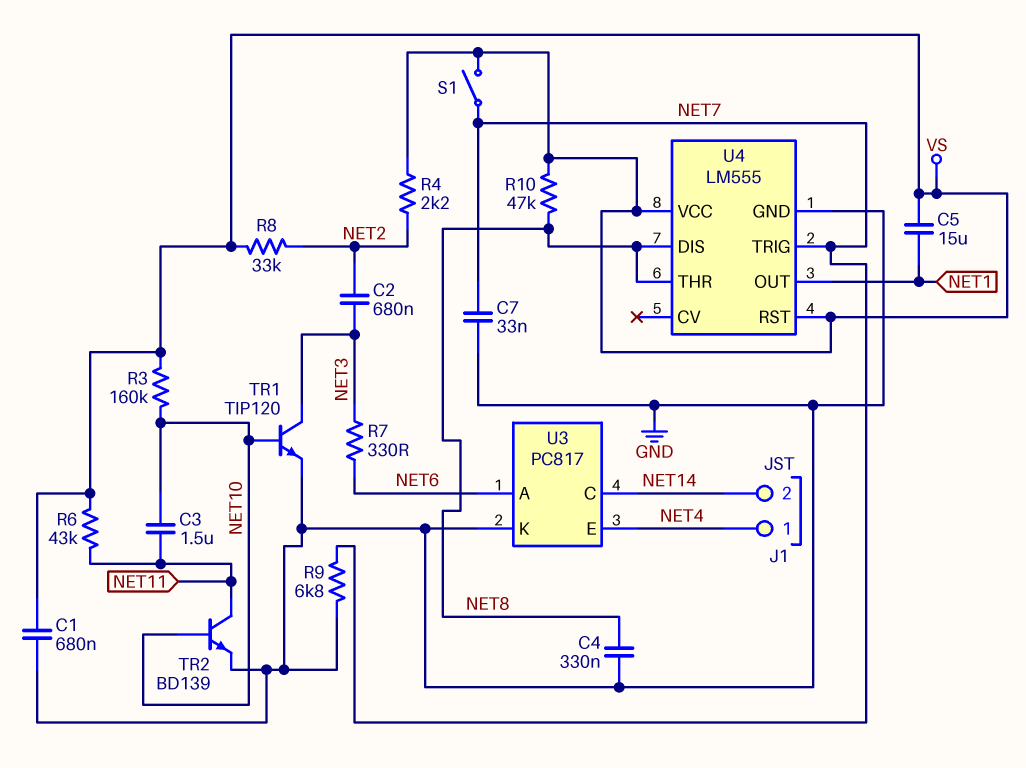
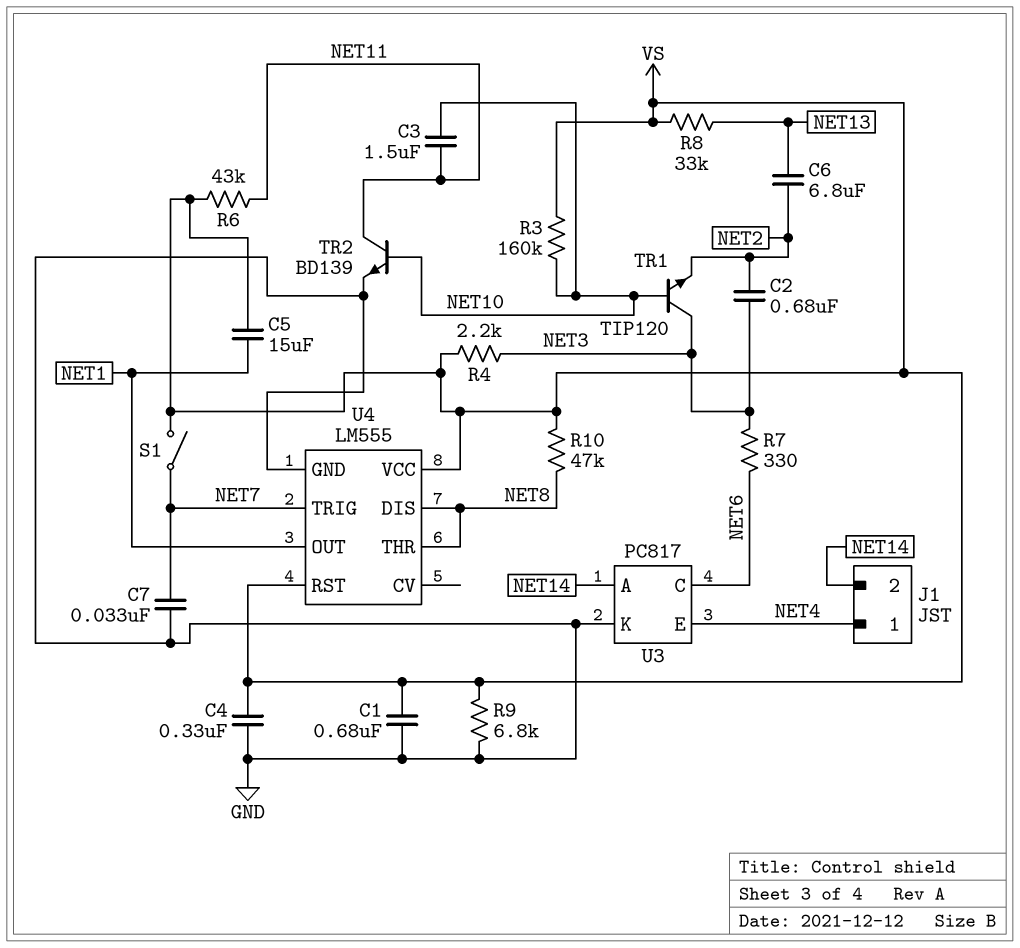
C4: 330nF (GND, NET8) -> 330nF (GND, VS)
C6: none -> 6.8uF (NET2, NET13)
R4: 2.2k (NET2, VS) -> 2.2k (NET3, VS)
R8: 33k (NET2, VS) -> 33k (NET13, VS)
R9: 6.8k (GND, NET7) -> 6.8k (GND, VS)
TR1: NPN TIP120 (B NET10, C NET3, E GND) -> NPN TIP120 (B NET10, C NET3, E NET2)
U3 pin A: NET6 -> NET14
U3 pin C: NET14 -> NET6

